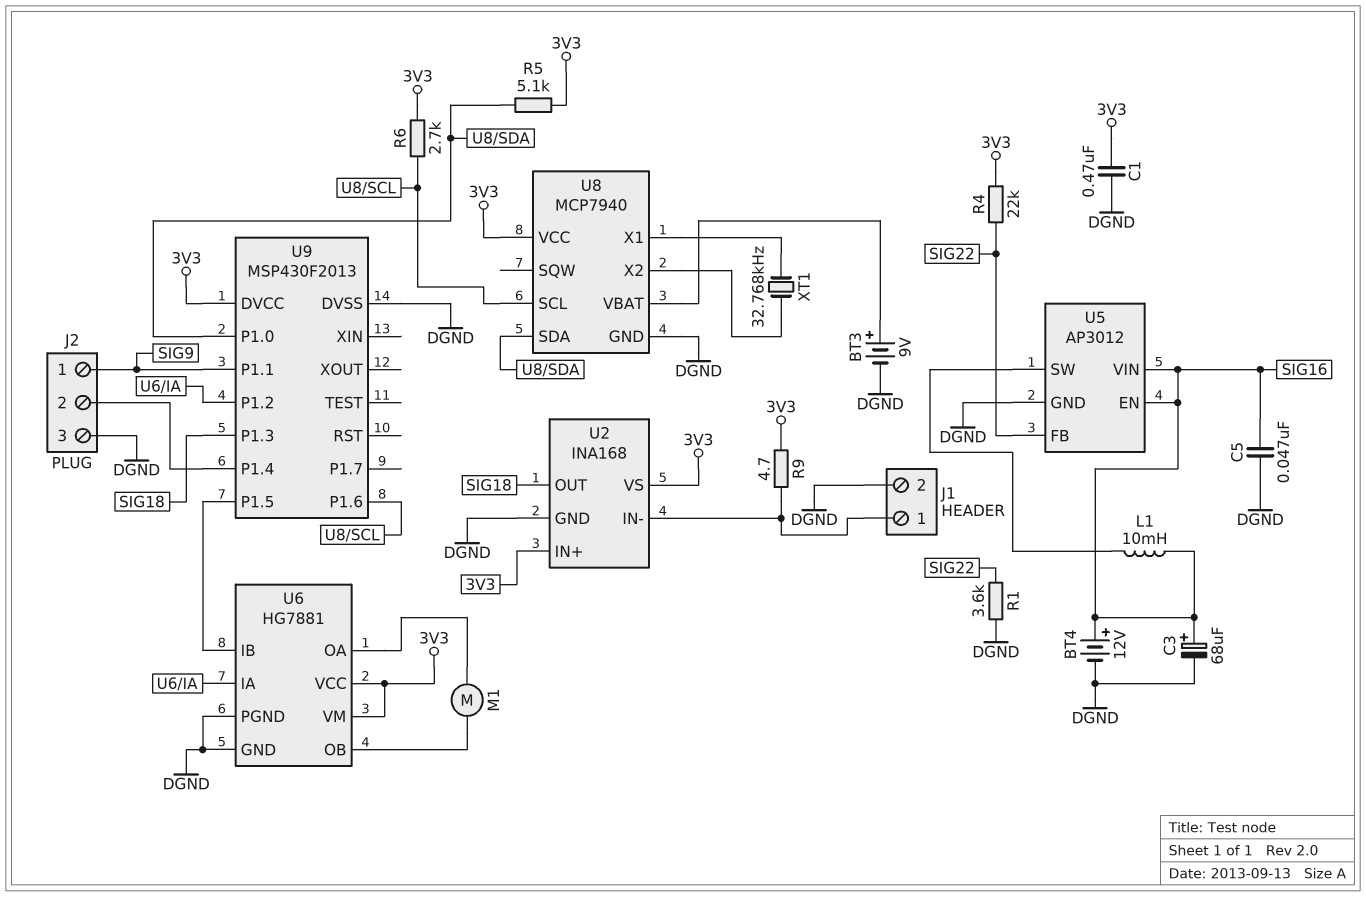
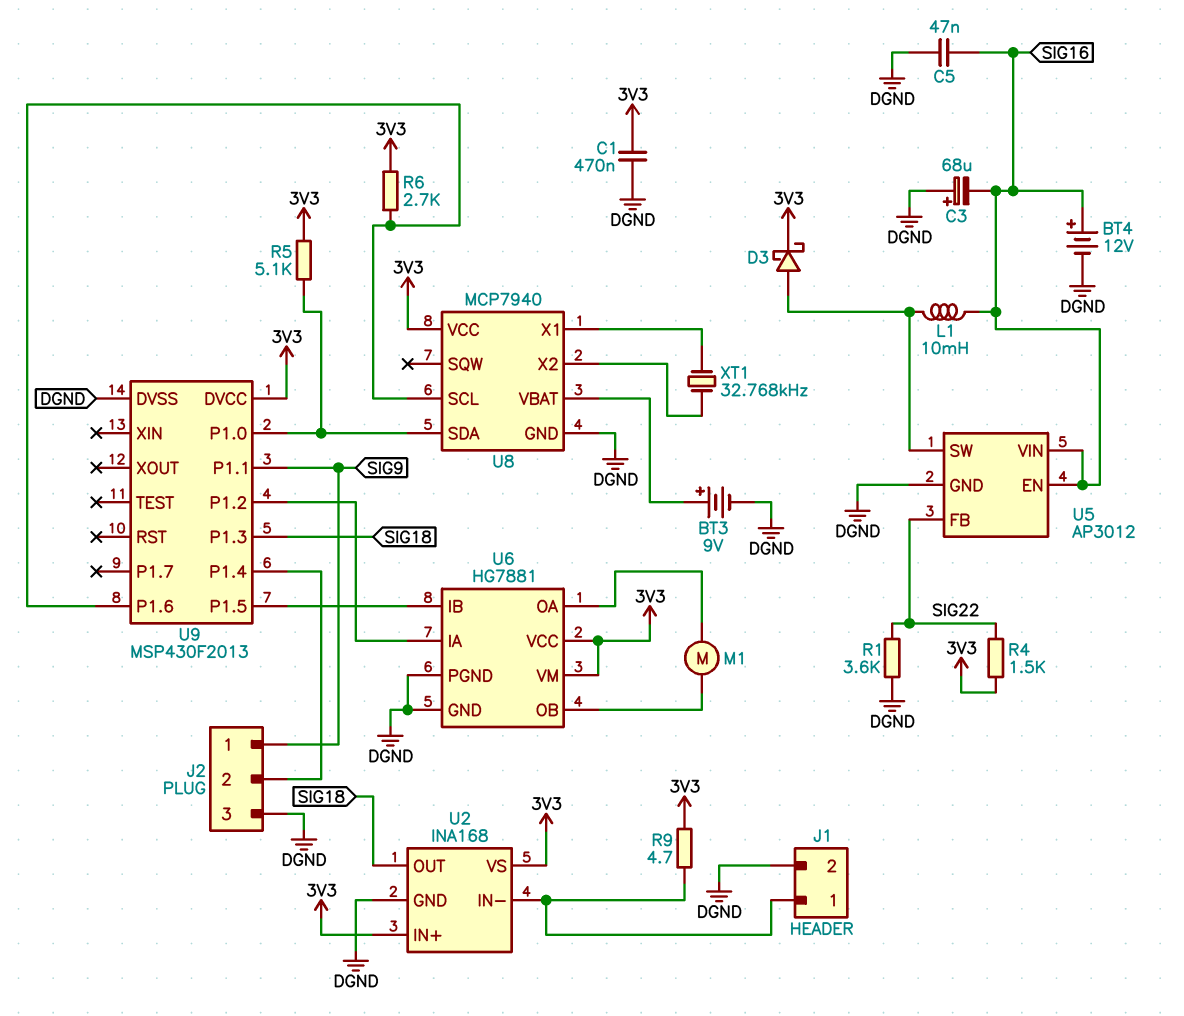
C3: 68uF (plus SIG16, minus DGND) -> 68uF (plus DGND, minus SIG16)
D3: none -> schottky (A U5/SW, K 3V3)
R4: 22k (3V3, SIG22) -> 1.5k (3V3, SIG22)

